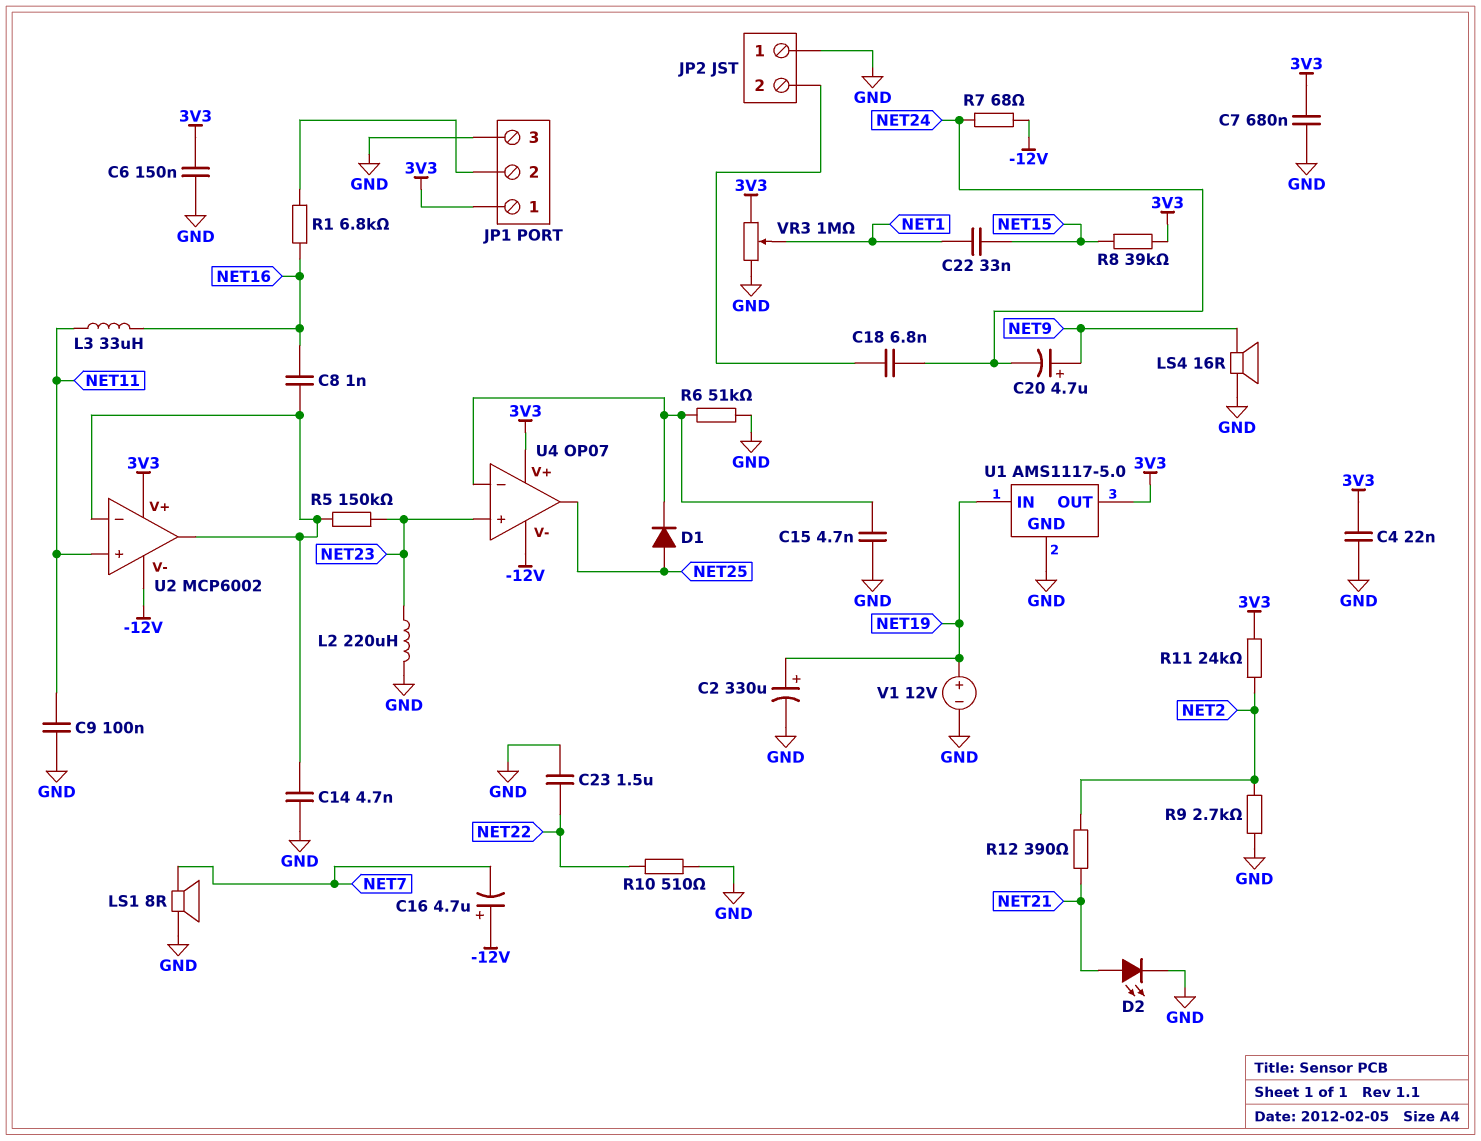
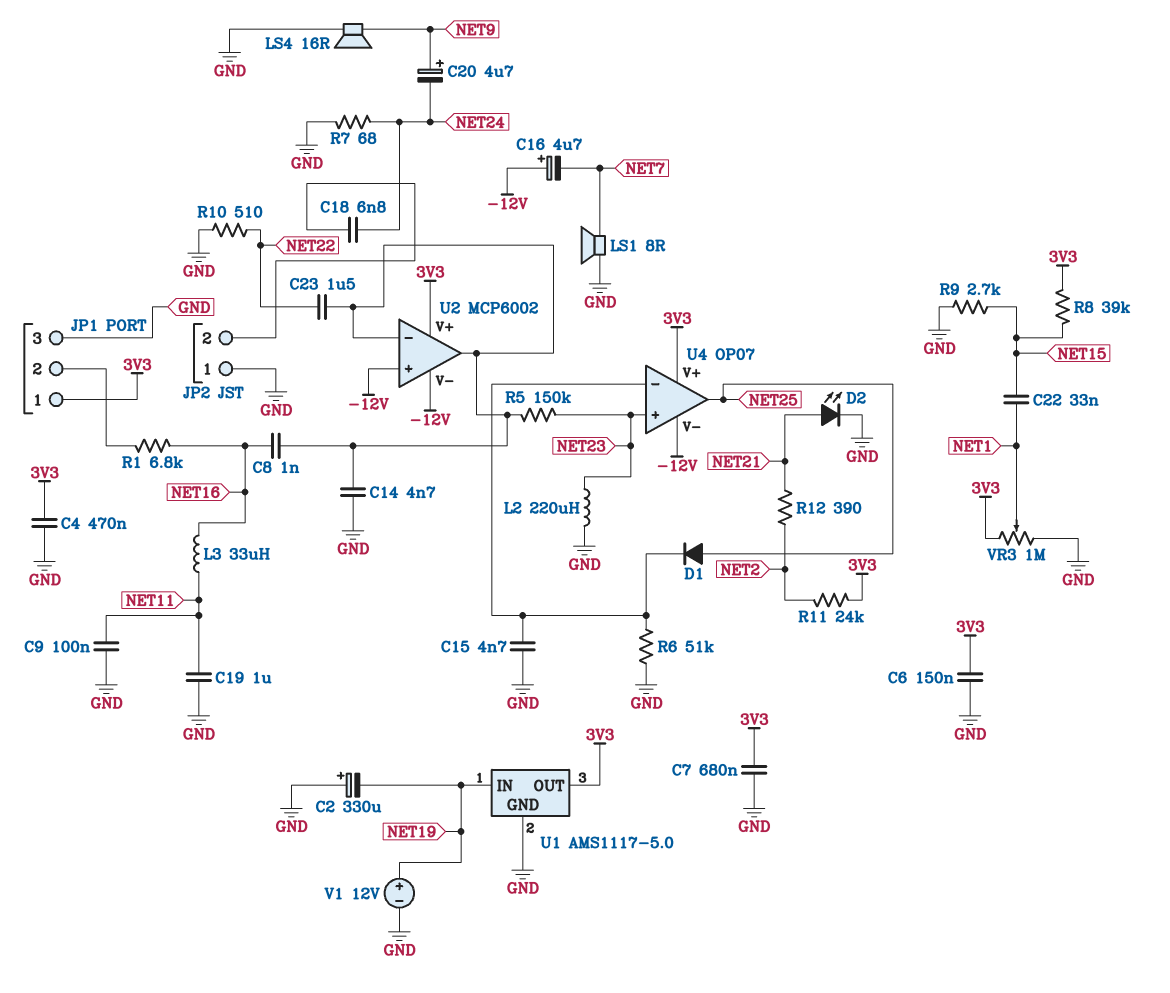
C2: 330uF (plus NET19, minus GND) -> 330uF (plus GND, minus NET19)
C4: 22nF (3V3, GND) -> 470nF (3V3, GND)
C19: none -> 1uF (GND, NET11)
C23: 1.5uF (GND, NET22) -> 1.5uF (NET22, U2/in-)
R7: 68 (-12V, NET24) -> 68 (GND, NET24)
R9: 2.7k (GND, NET2) -> 2.7k (GND, NET15)
U2 pin in+: NET11 -> -12V

